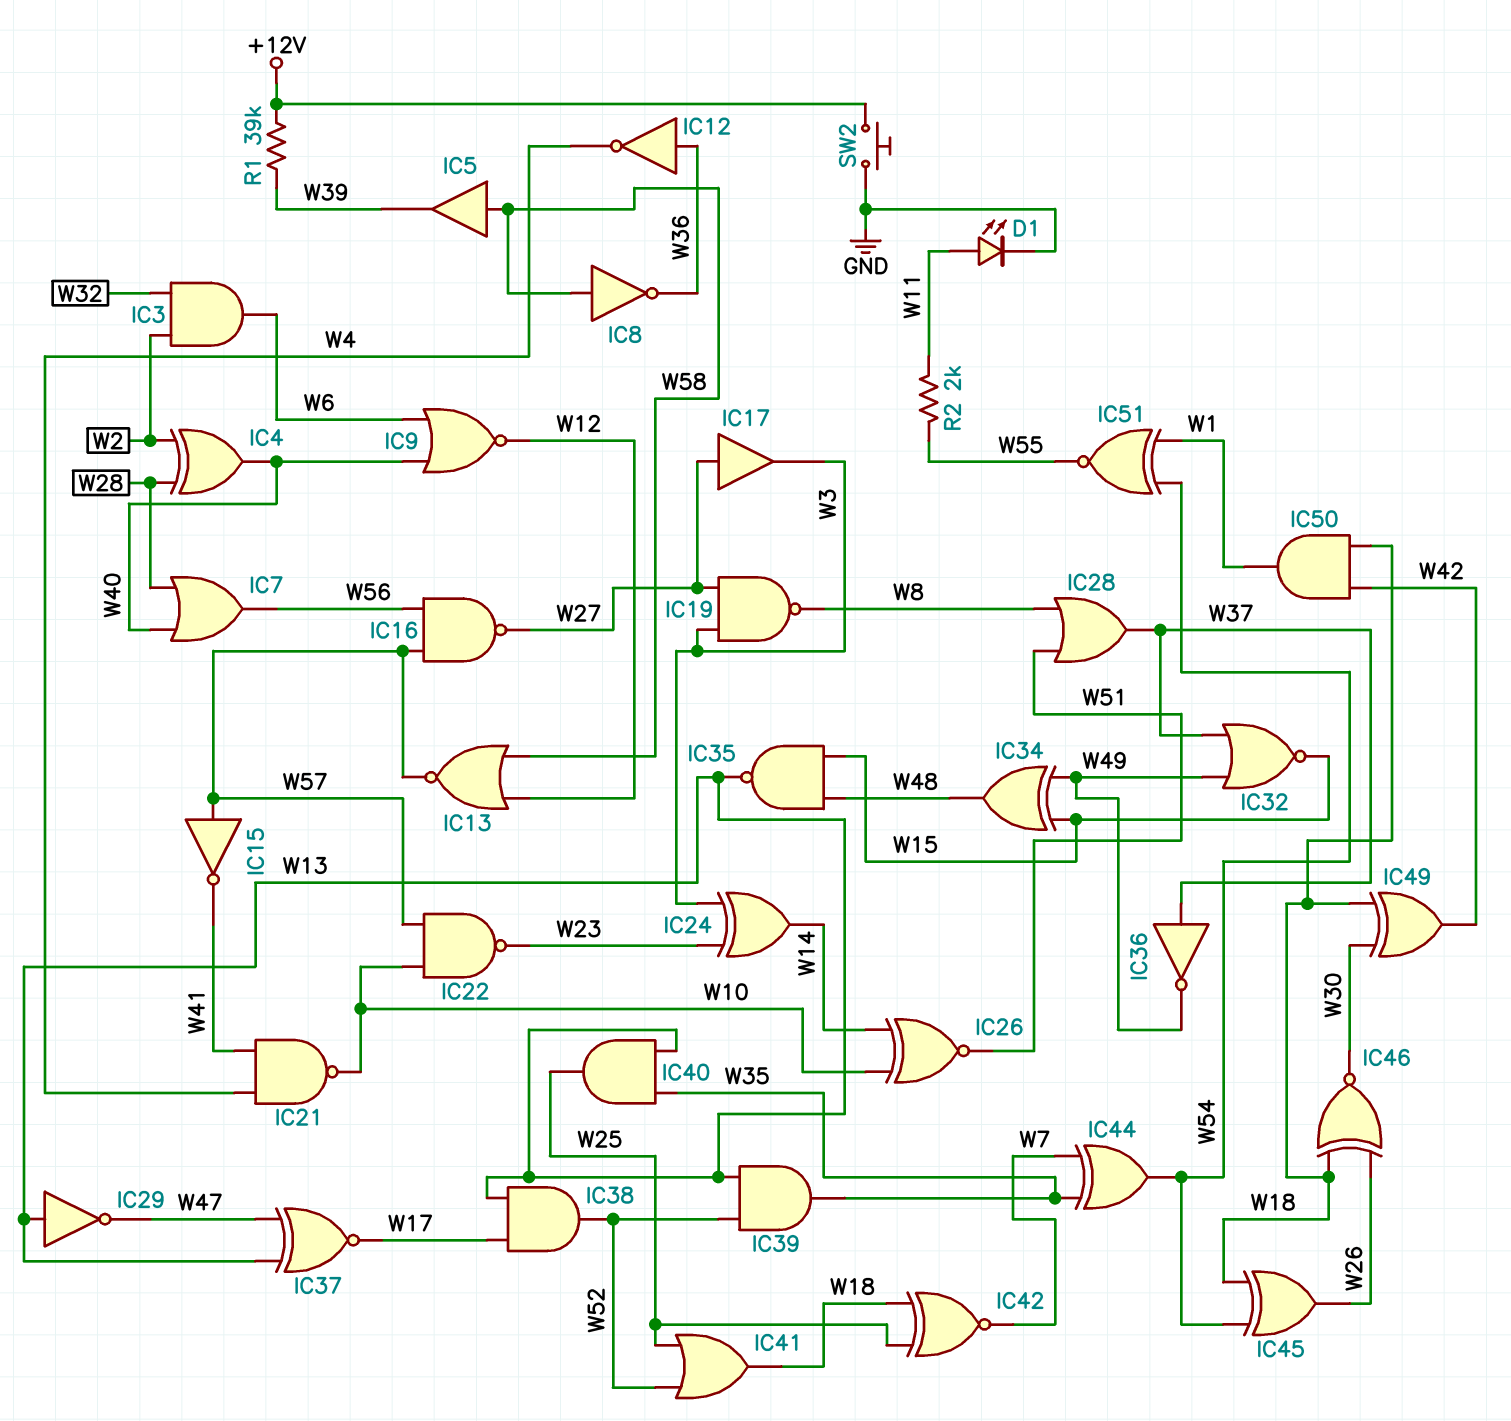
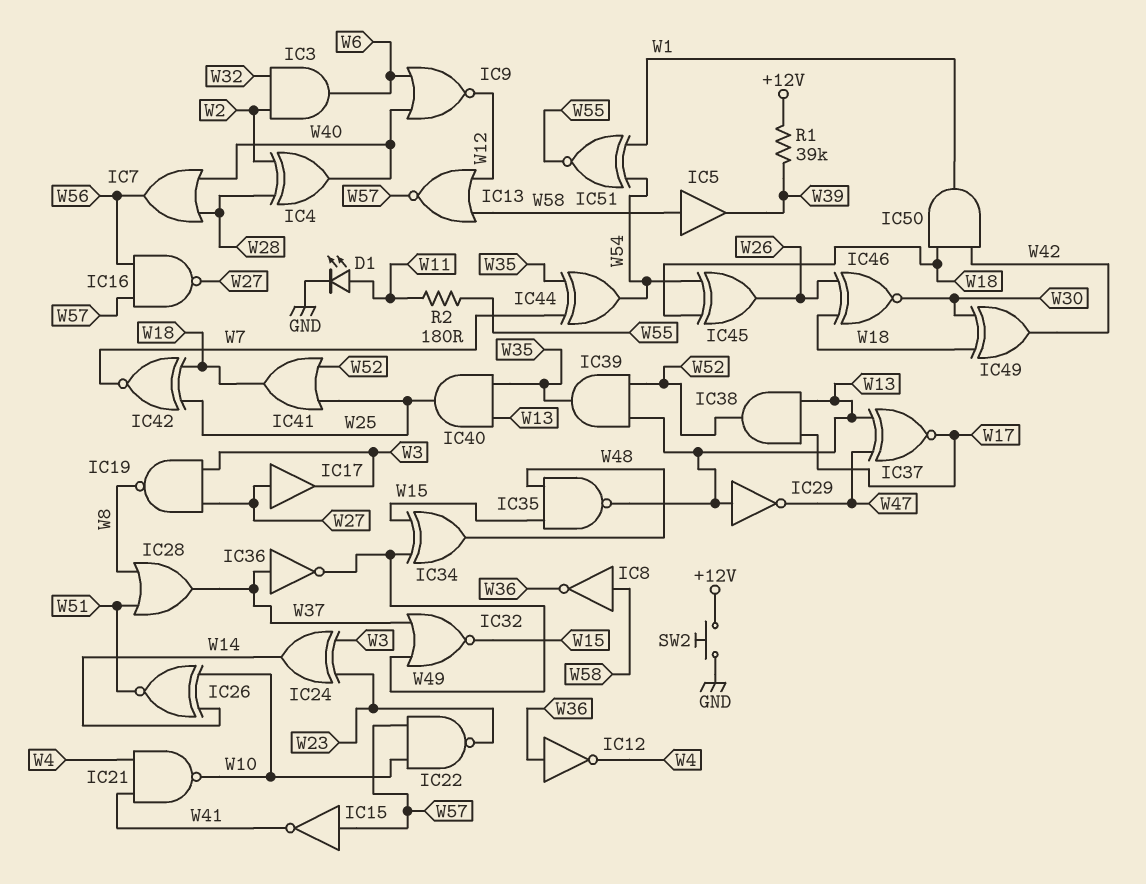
R2: 2k (W11, W55) -> 180 (W11, W55)

